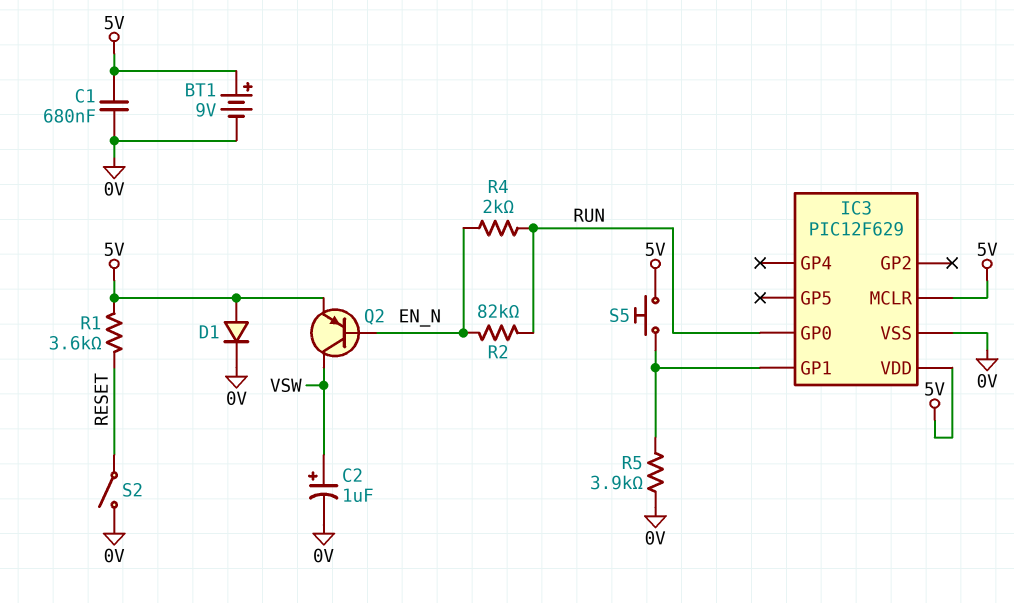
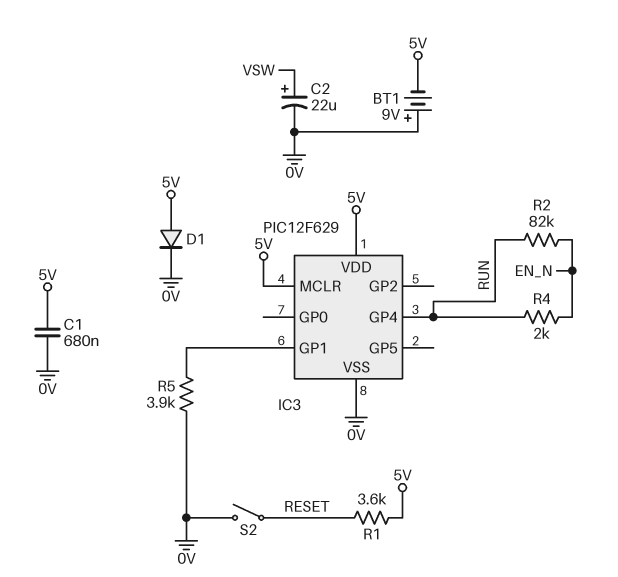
BT1: 9V (plus 5V, minus 0V) -> 9V (plus 0V, minus 5V)
C2: 1uF (plus VSW, minus 0V) -> 22uF (plus VSW, minus 0V)
IC3 pin GP0: RUN -> none
IC3 pin GP4: none -> RUN
Q2: PNP (B EN_N, C VSW, E 5V) -> none
S5: button (5V, IC3/GP1) -> none

